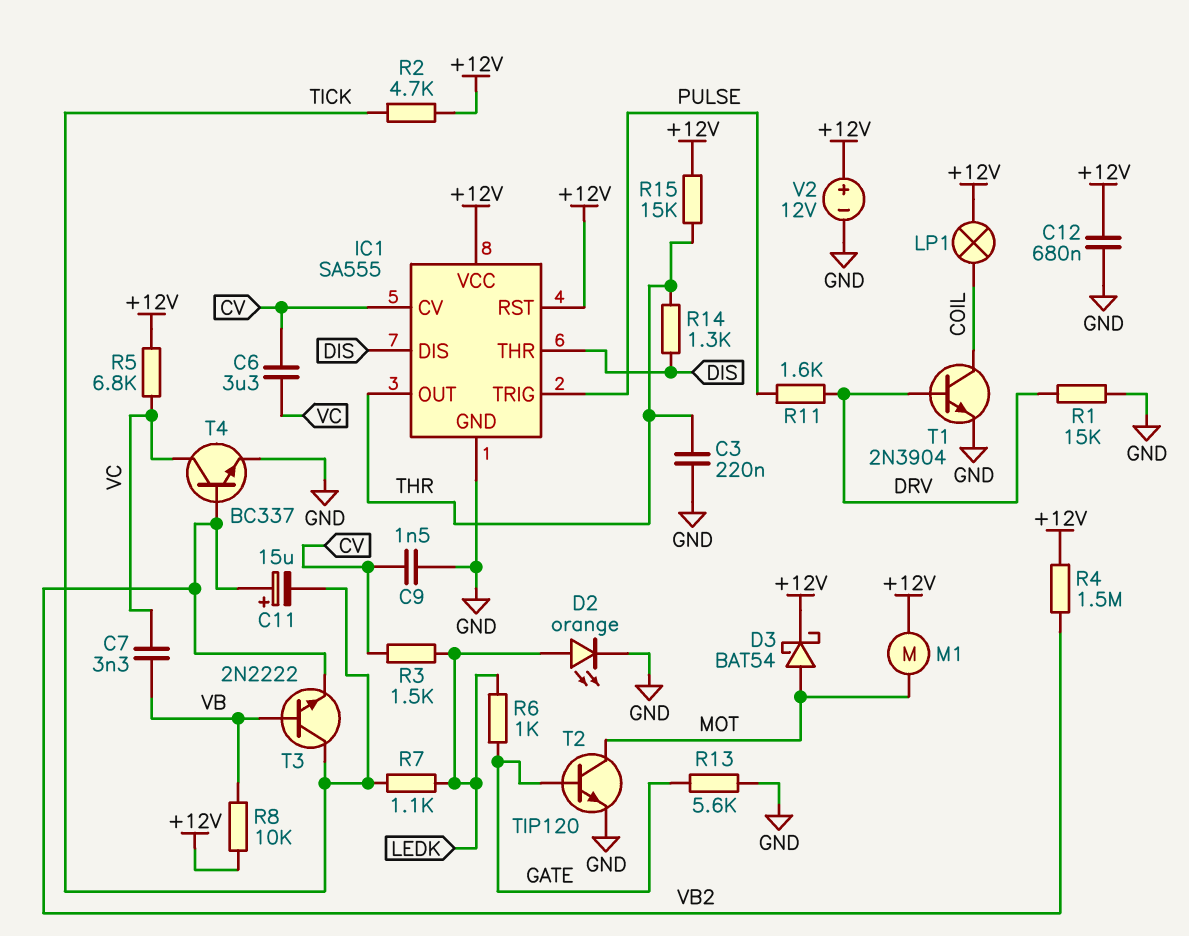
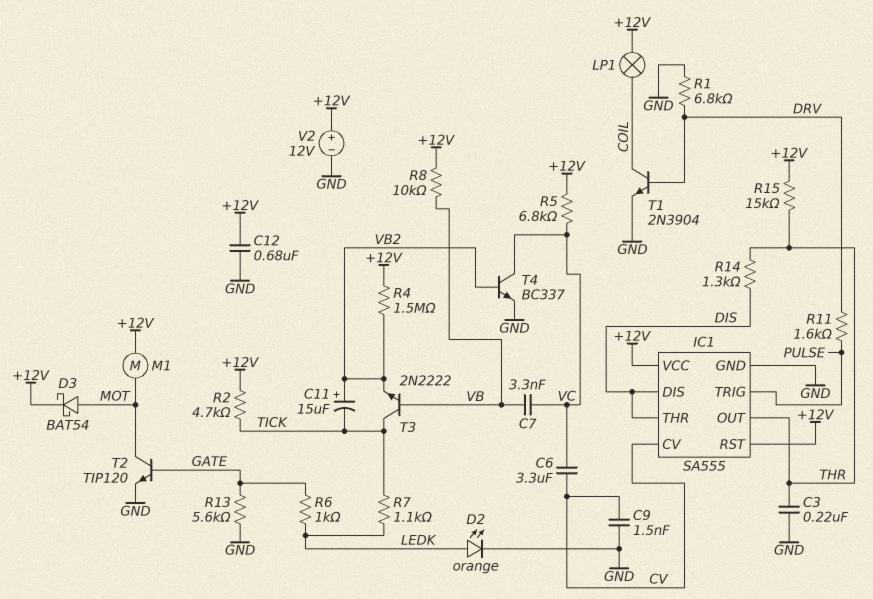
R1: 15k (DRV, GND) -> 6.8k (DRV, GND)
R3: 1.5k (CV, LEDK) -> none

